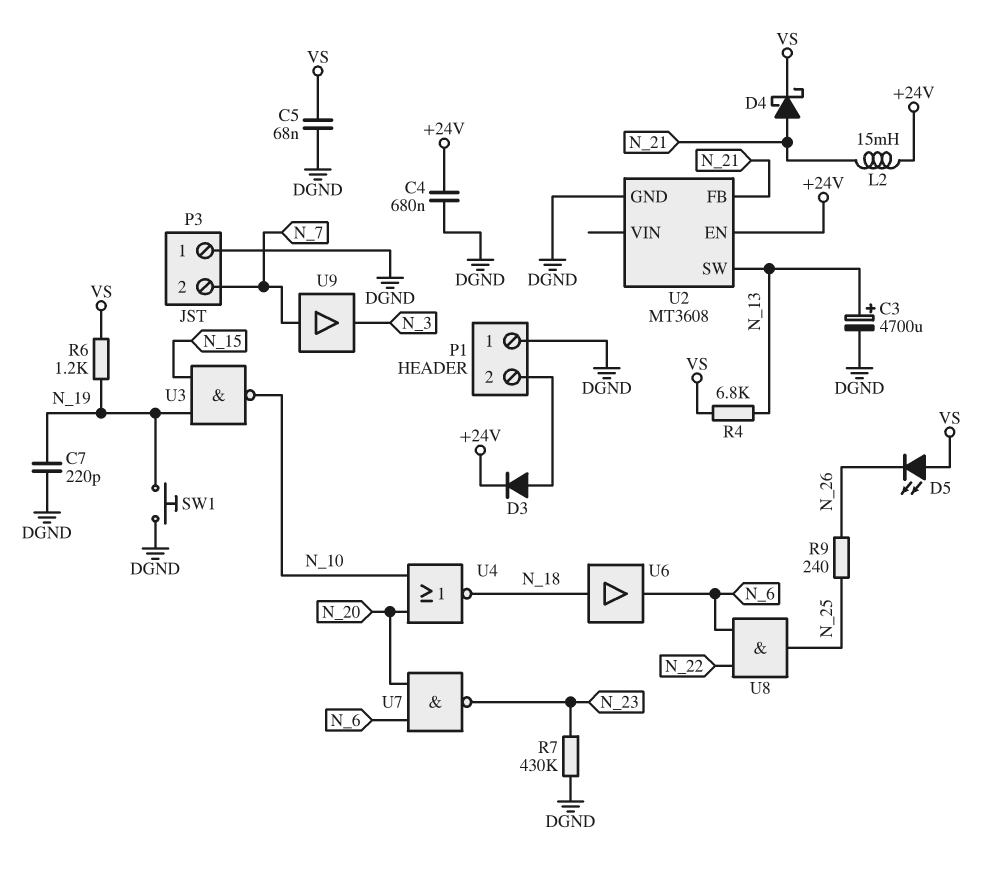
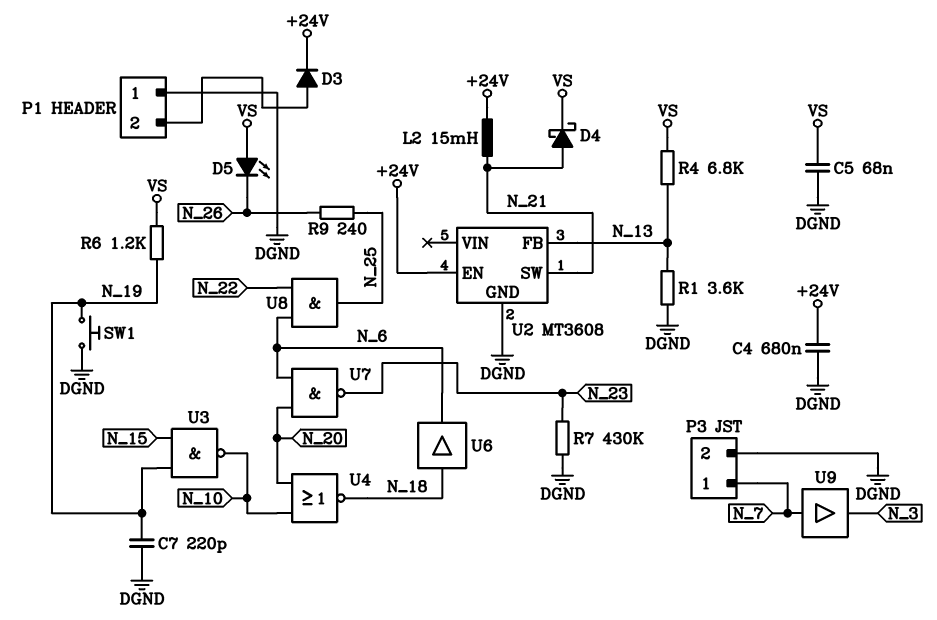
C3: 4700uF (plus N_13, minus DGND) -> none
P3 pin 1: DGND -> N_7
P3 pin 2: N_7 -> DGND
R1: none -> 3.6k (DGND, N_13)
U2 pin FB: N_21 -> N_13
U2 pin SW: N_13 -> N_21

